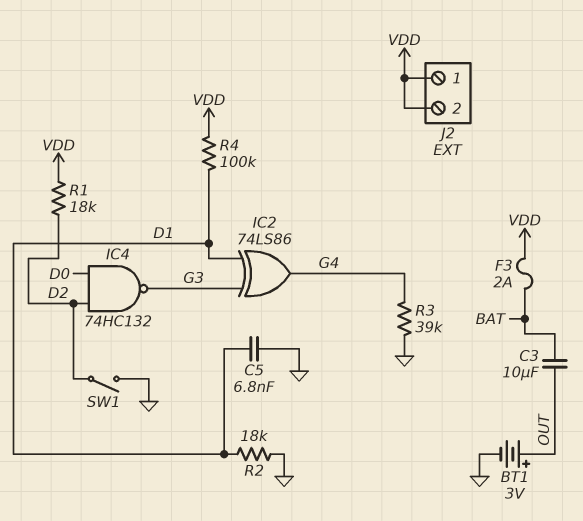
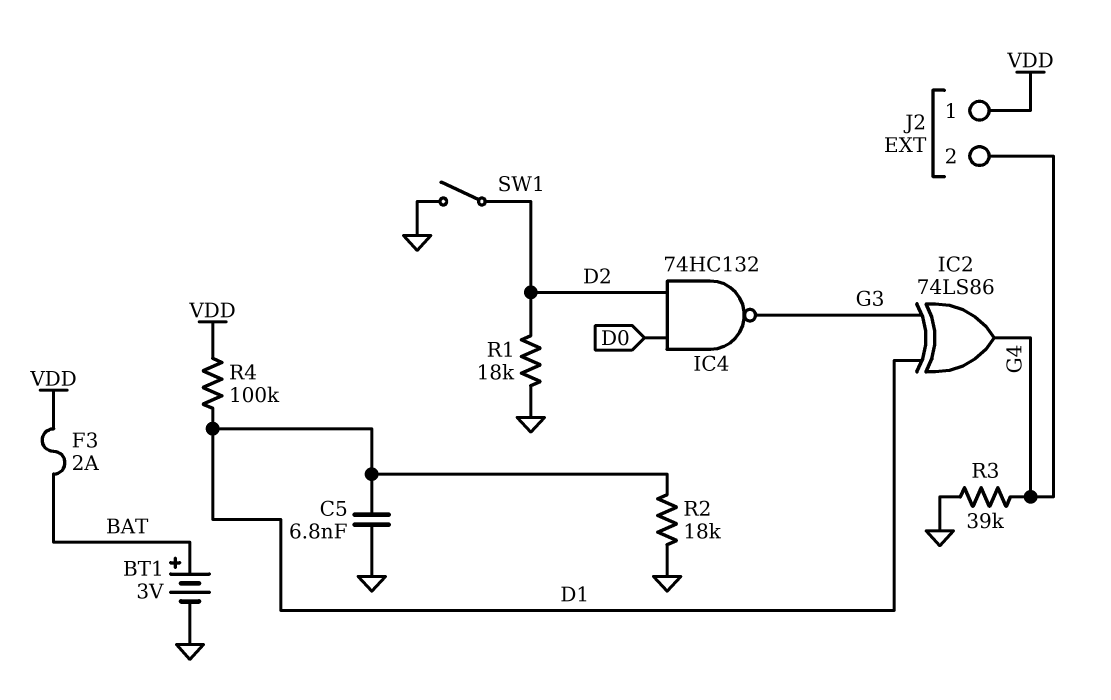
BT1: 3V (plus OUT, minus GND) -> 3V (plus BAT, minus GND)
C3: 10uF (BAT, OUT) -> none
J2 pin 2: VDD -> G4
R1: 18k (D2, VDD) -> 18k (D2, GND)

